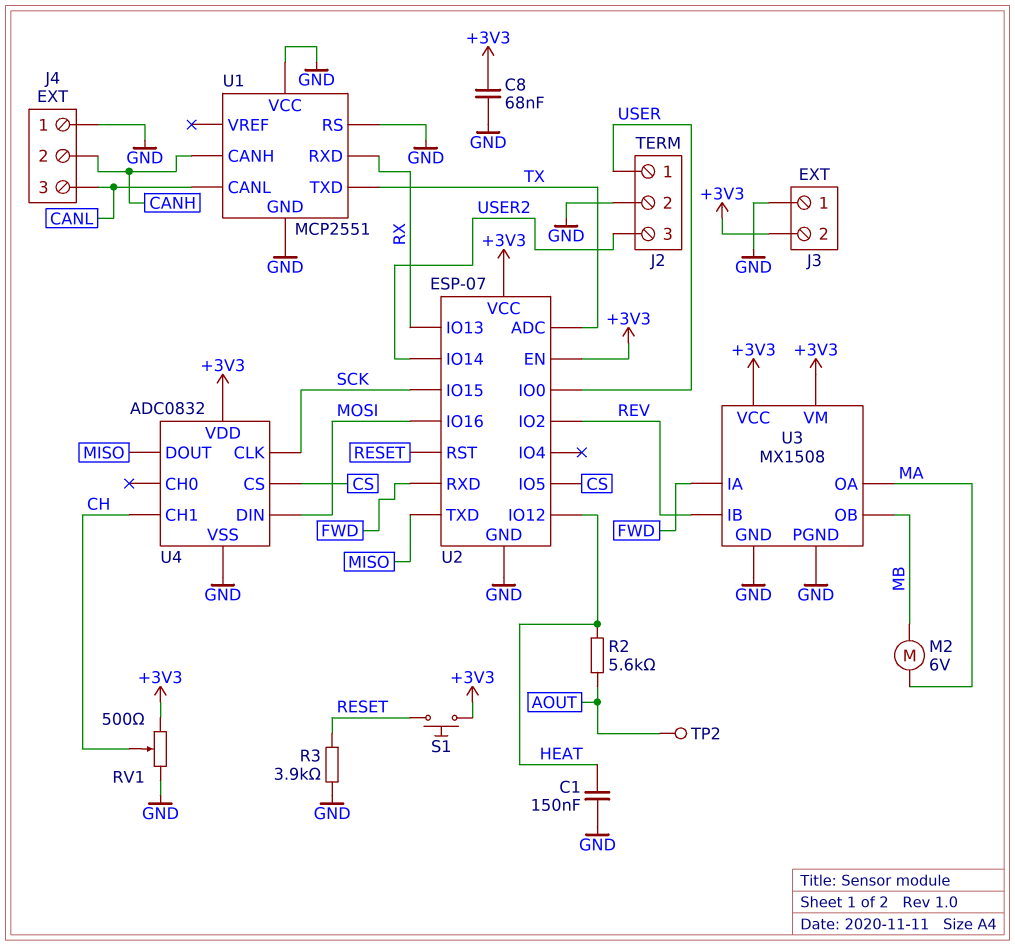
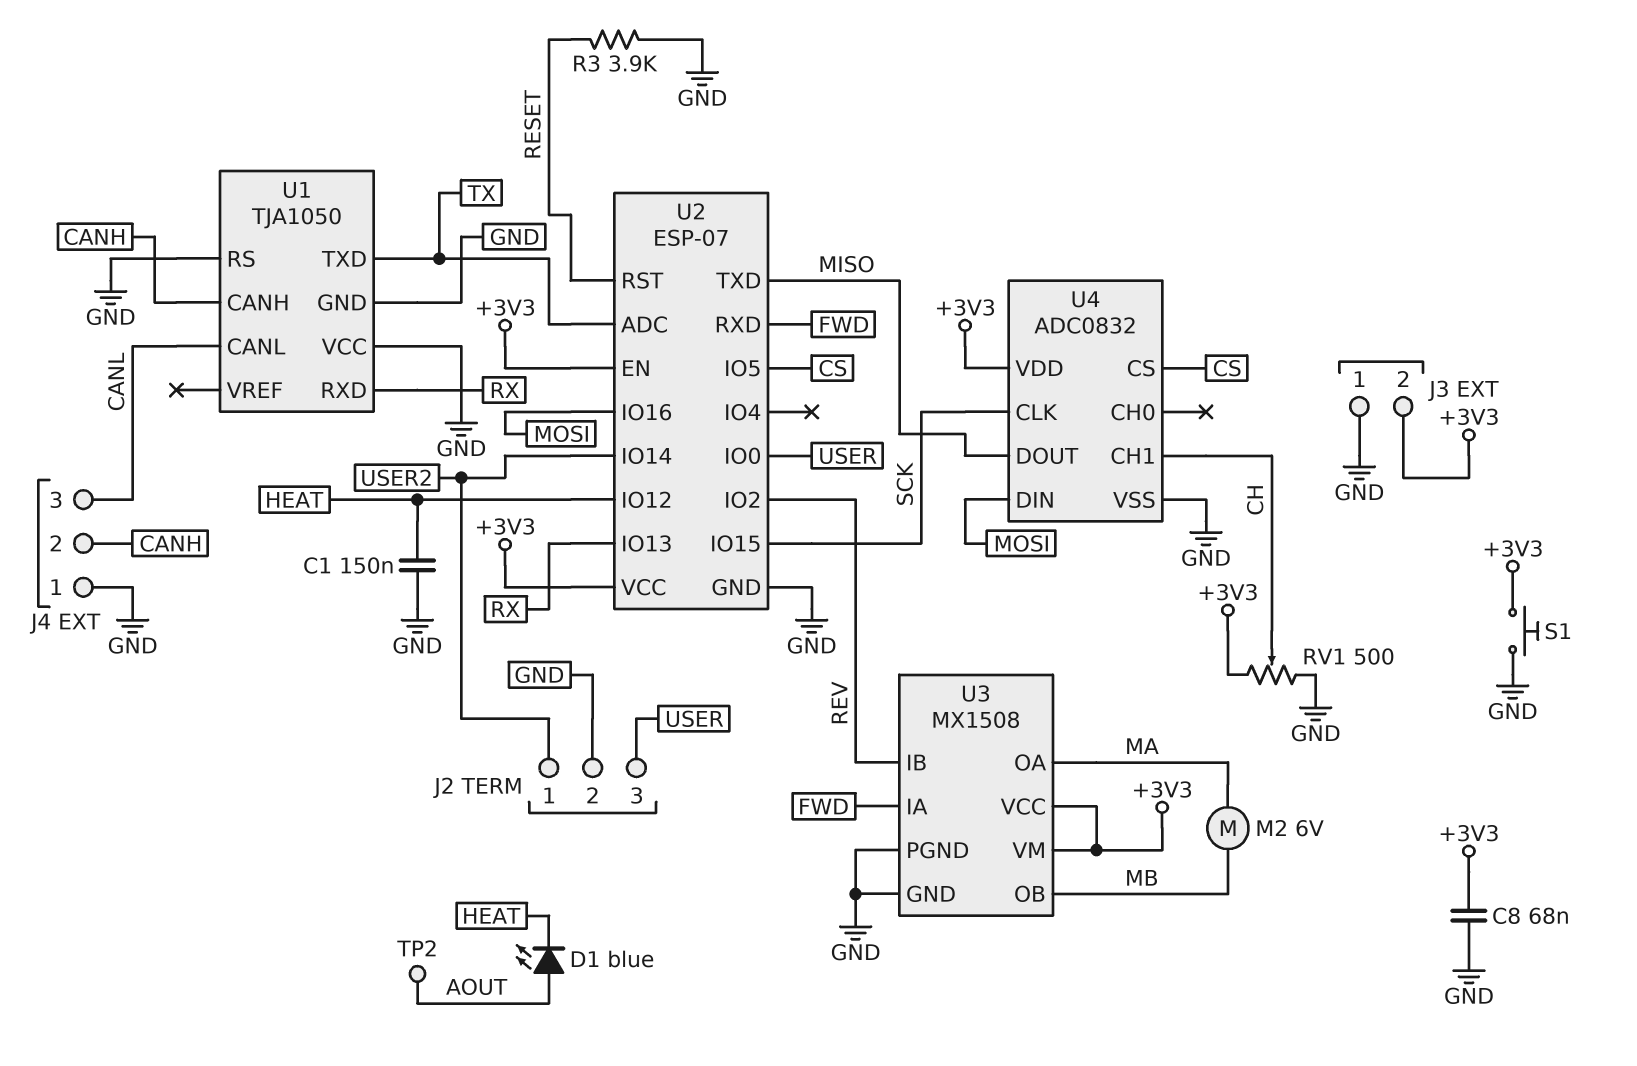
D1: none -> LED blue (A AOUT, K HEAT)
J2 pin 1: USER -> USER2
J2 pin 3: USER2 -> USER
R2: 5.6k (AOUT, HEAT) -> none
S1: button (+3V3, RESET) -> button (+3V3, GND)
U1: MCP2551 -> TJA1050

